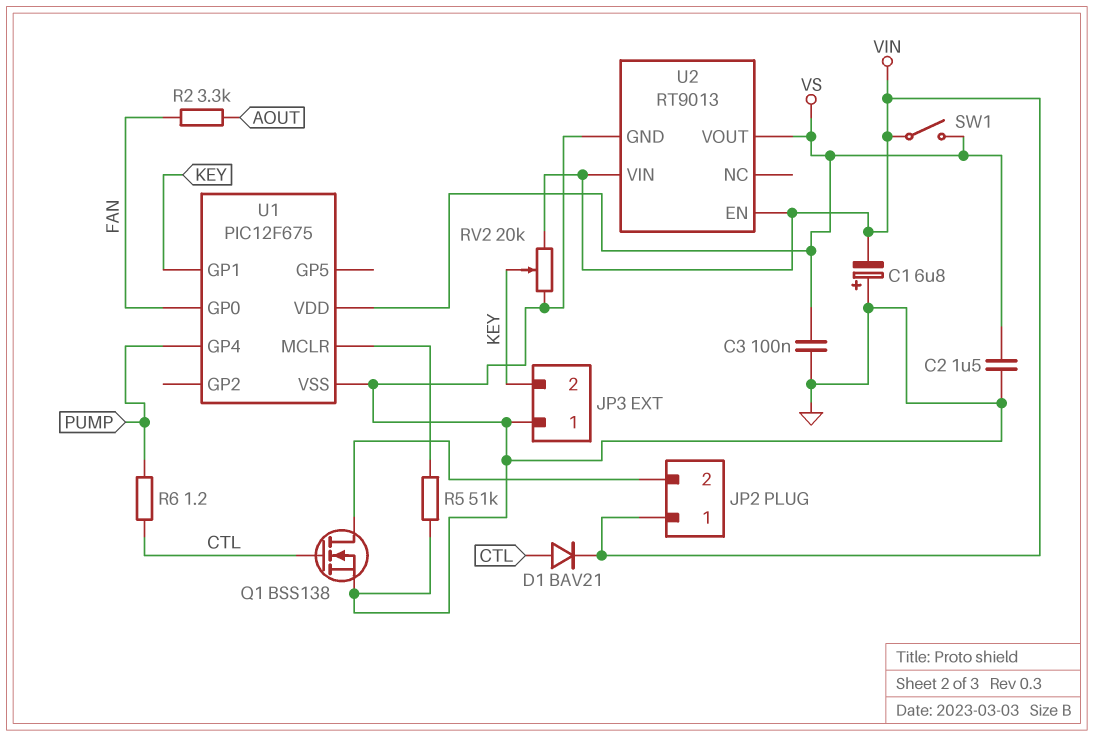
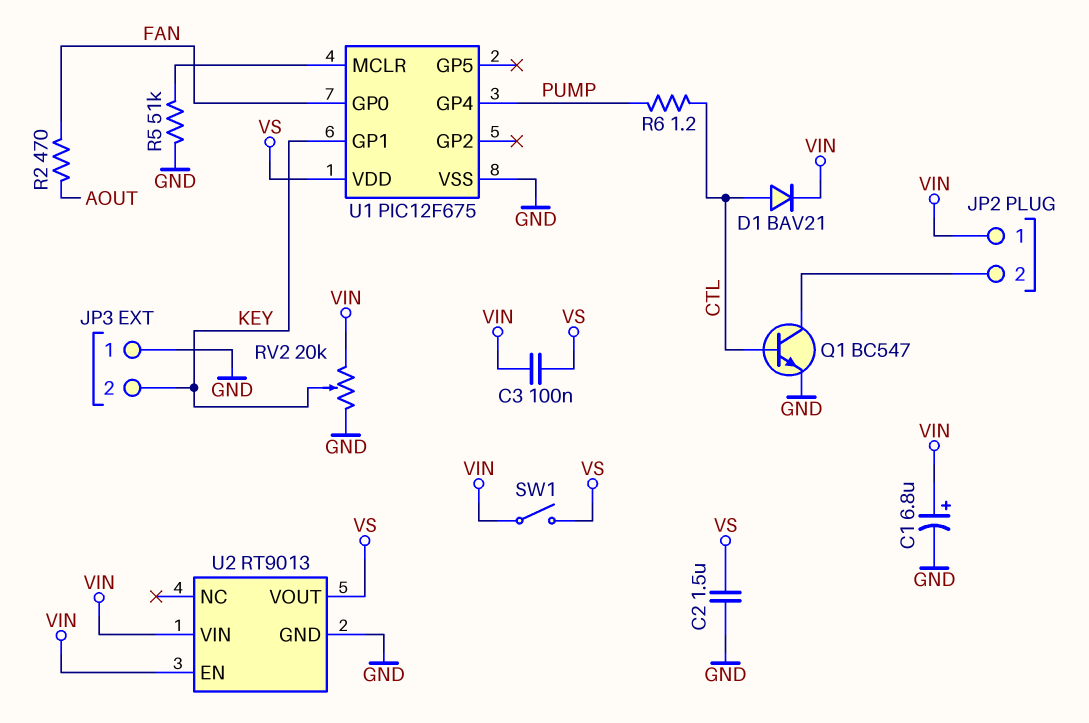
C1: 6.8uF (plus GND, minus VIN) -> 6.8uF (plus VIN, minus GND)
C3: 100nF (GND, VS) -> 100nF (VIN, VS)
Q1: NMOS BSS138 (G CTL, D JP2/2, S GND) -> NPN BC547 (B CTL, C JP2/2, E GND)
R2: 3.3k (AOUT, FAN) -> 470 (AOUT, FAN)

